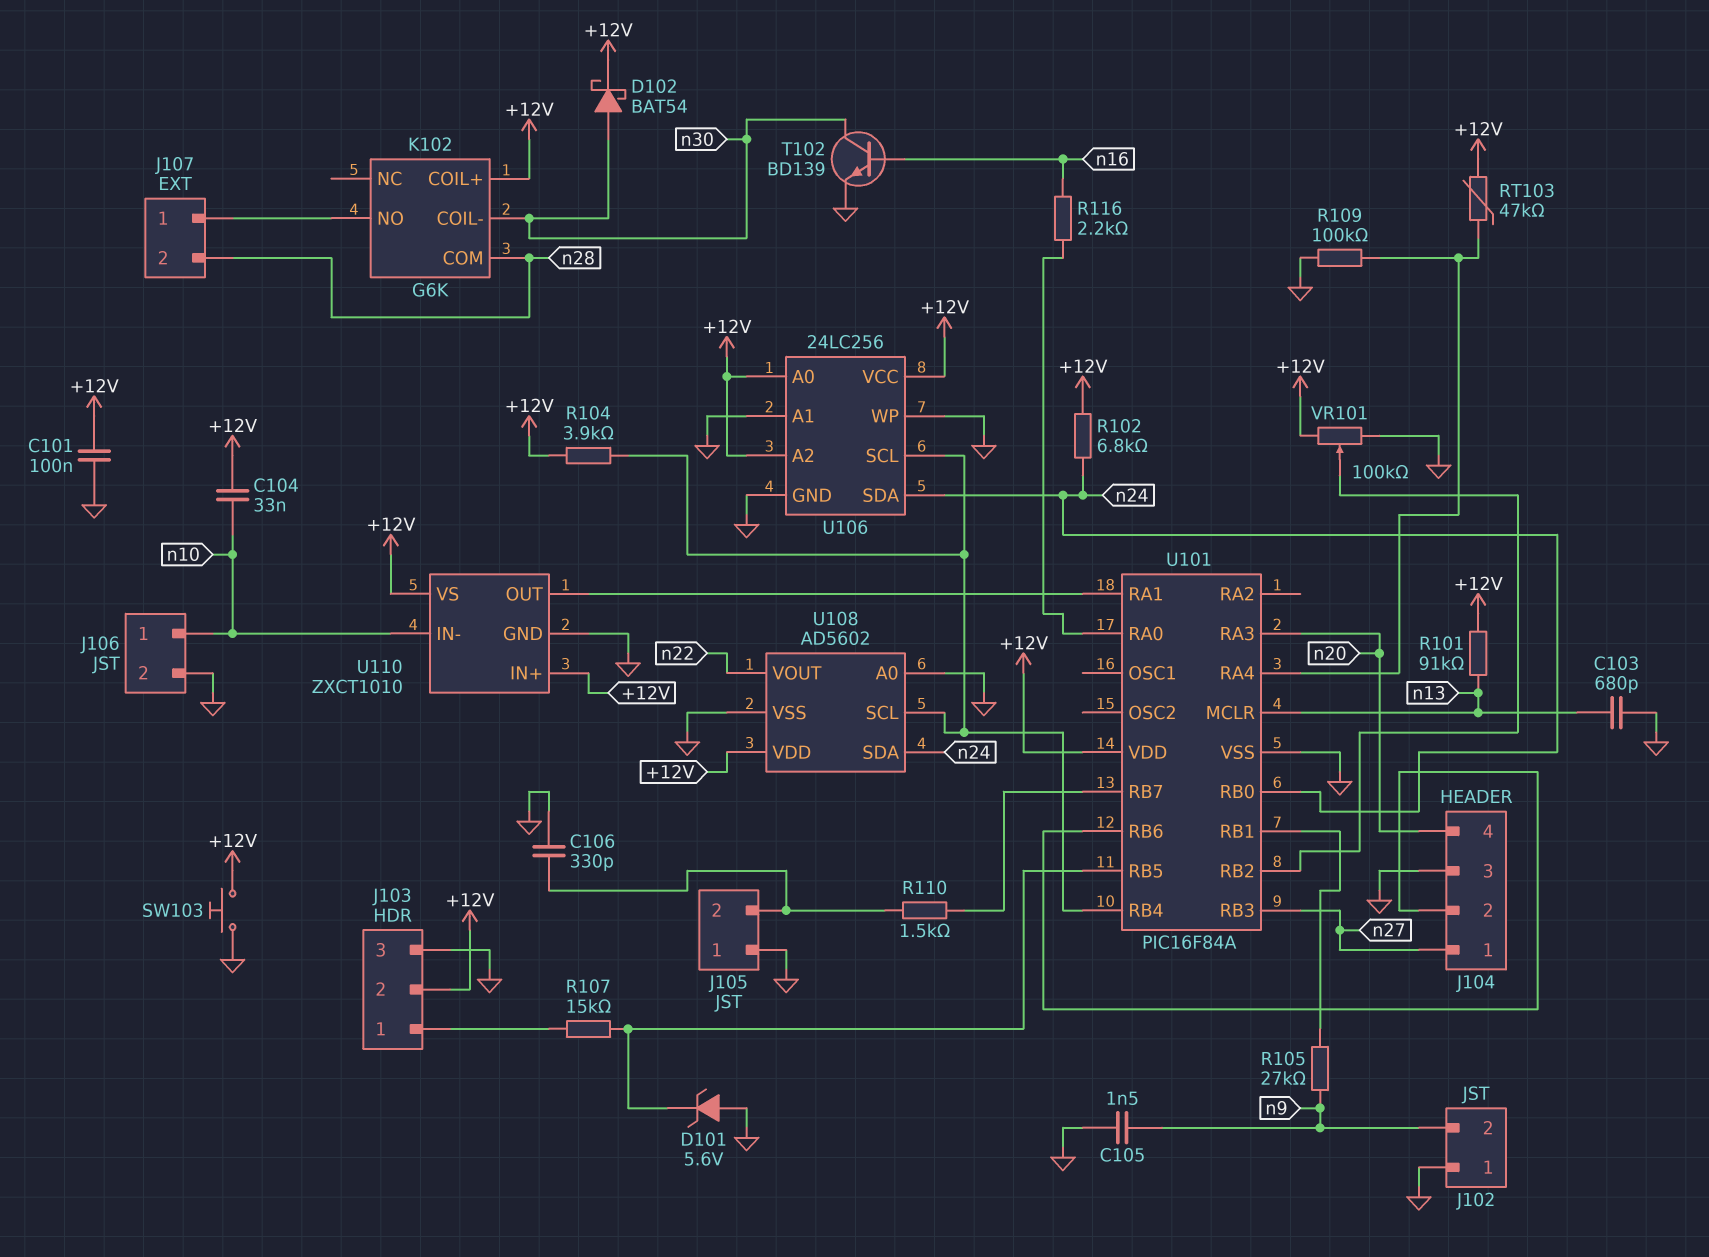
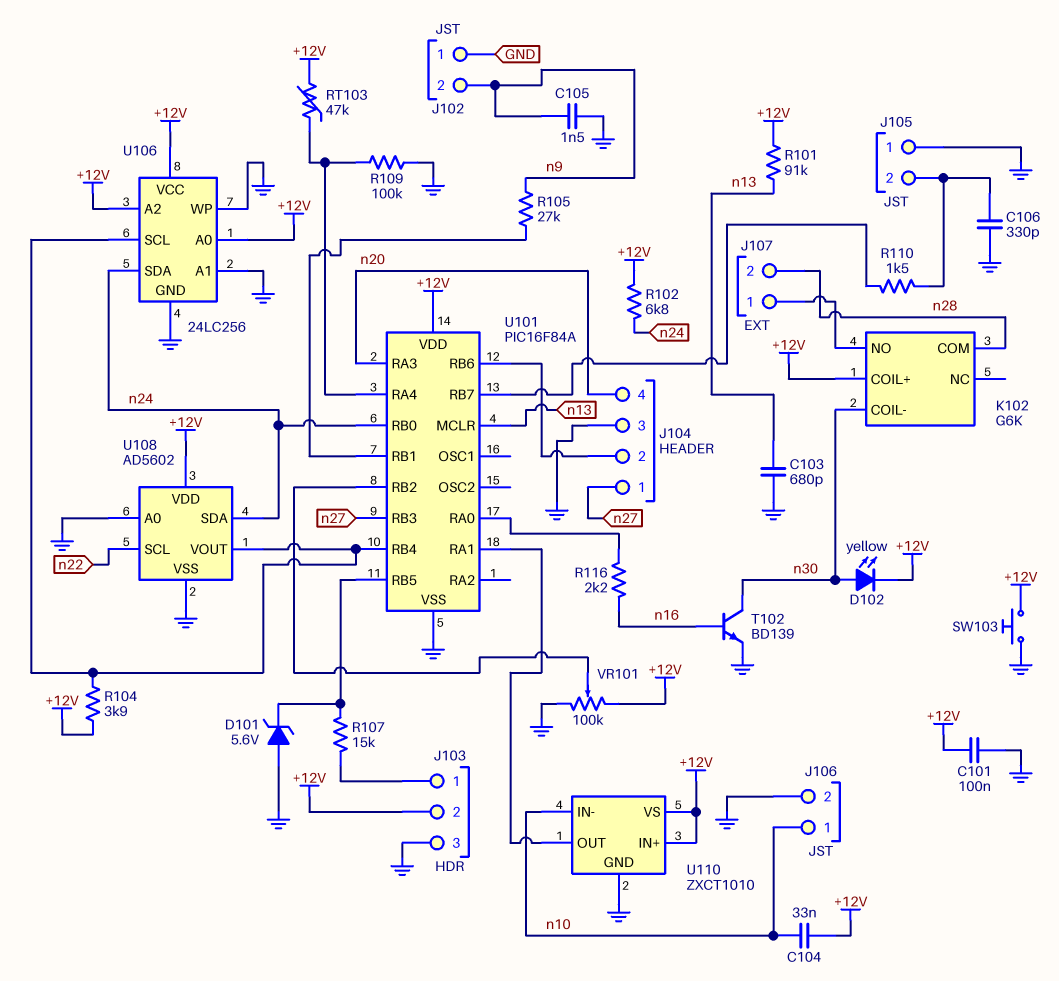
D102: schottky BAT54 (A n30, K +12V) -> LED yellow (A n30, K +12V)
U108 pin SCL: U101/RB4 -> n22
U108 pin VOUT: n22 -> U101/RB4

